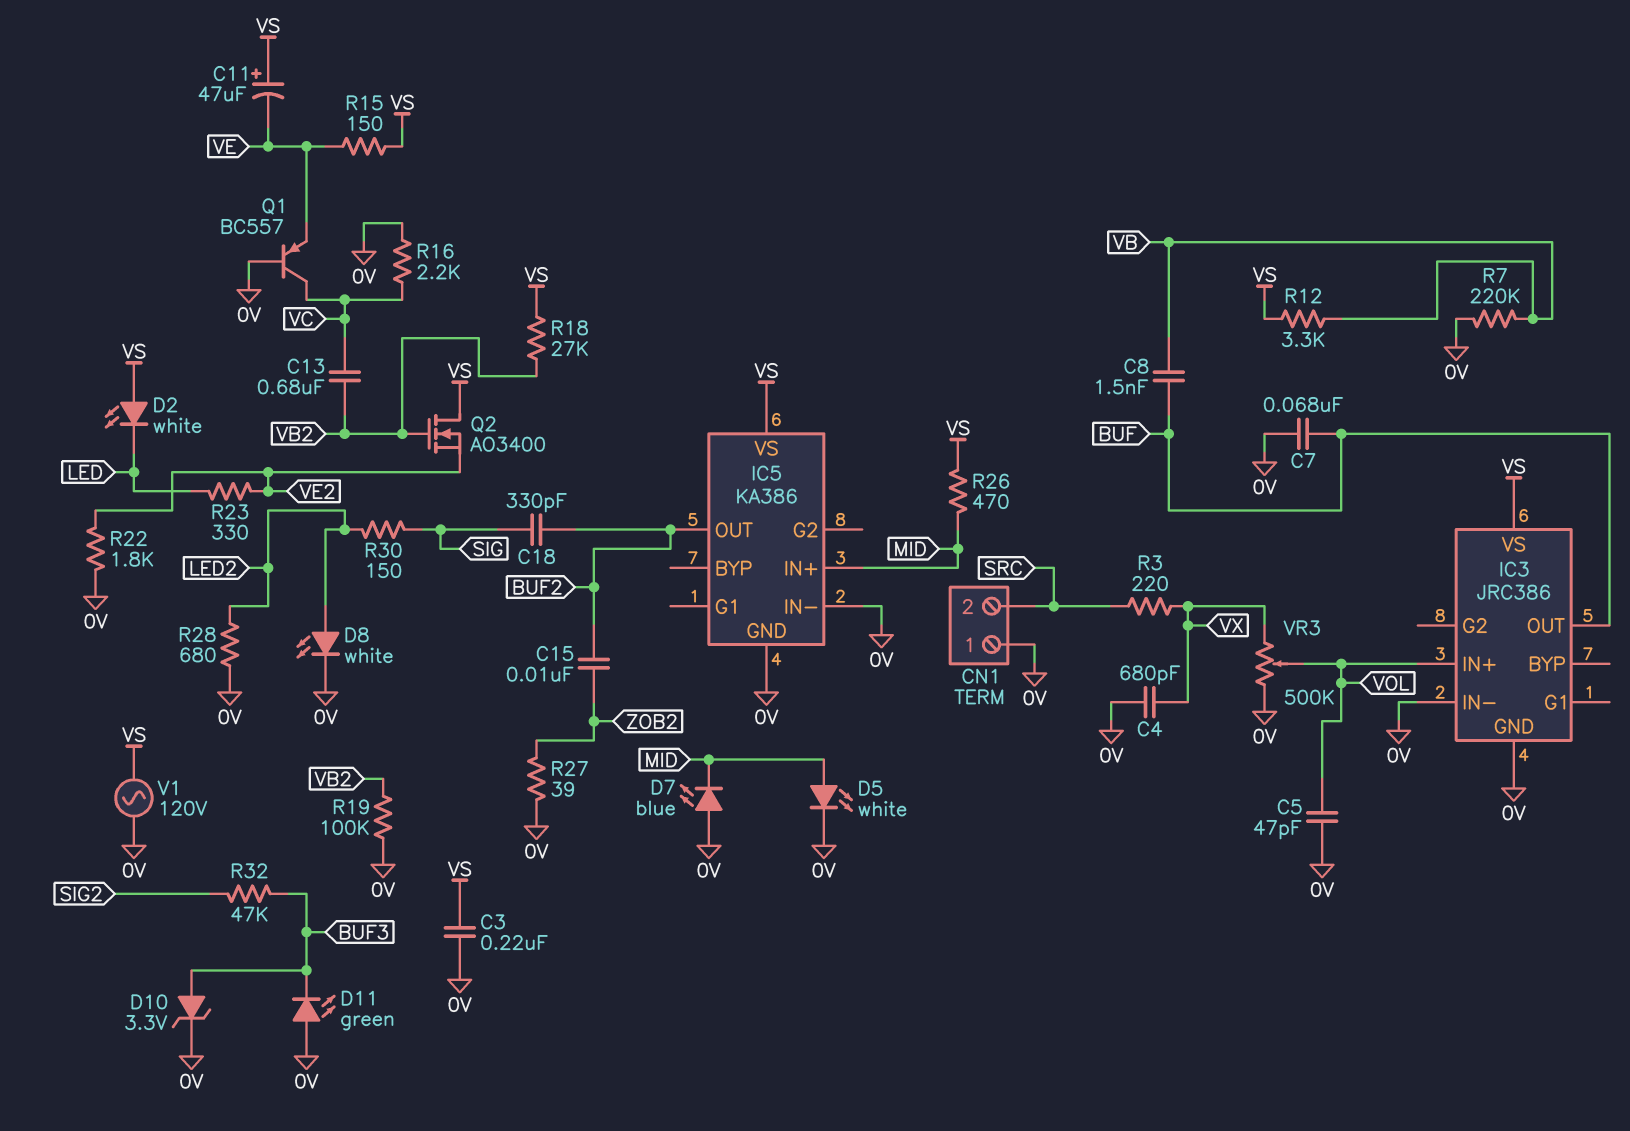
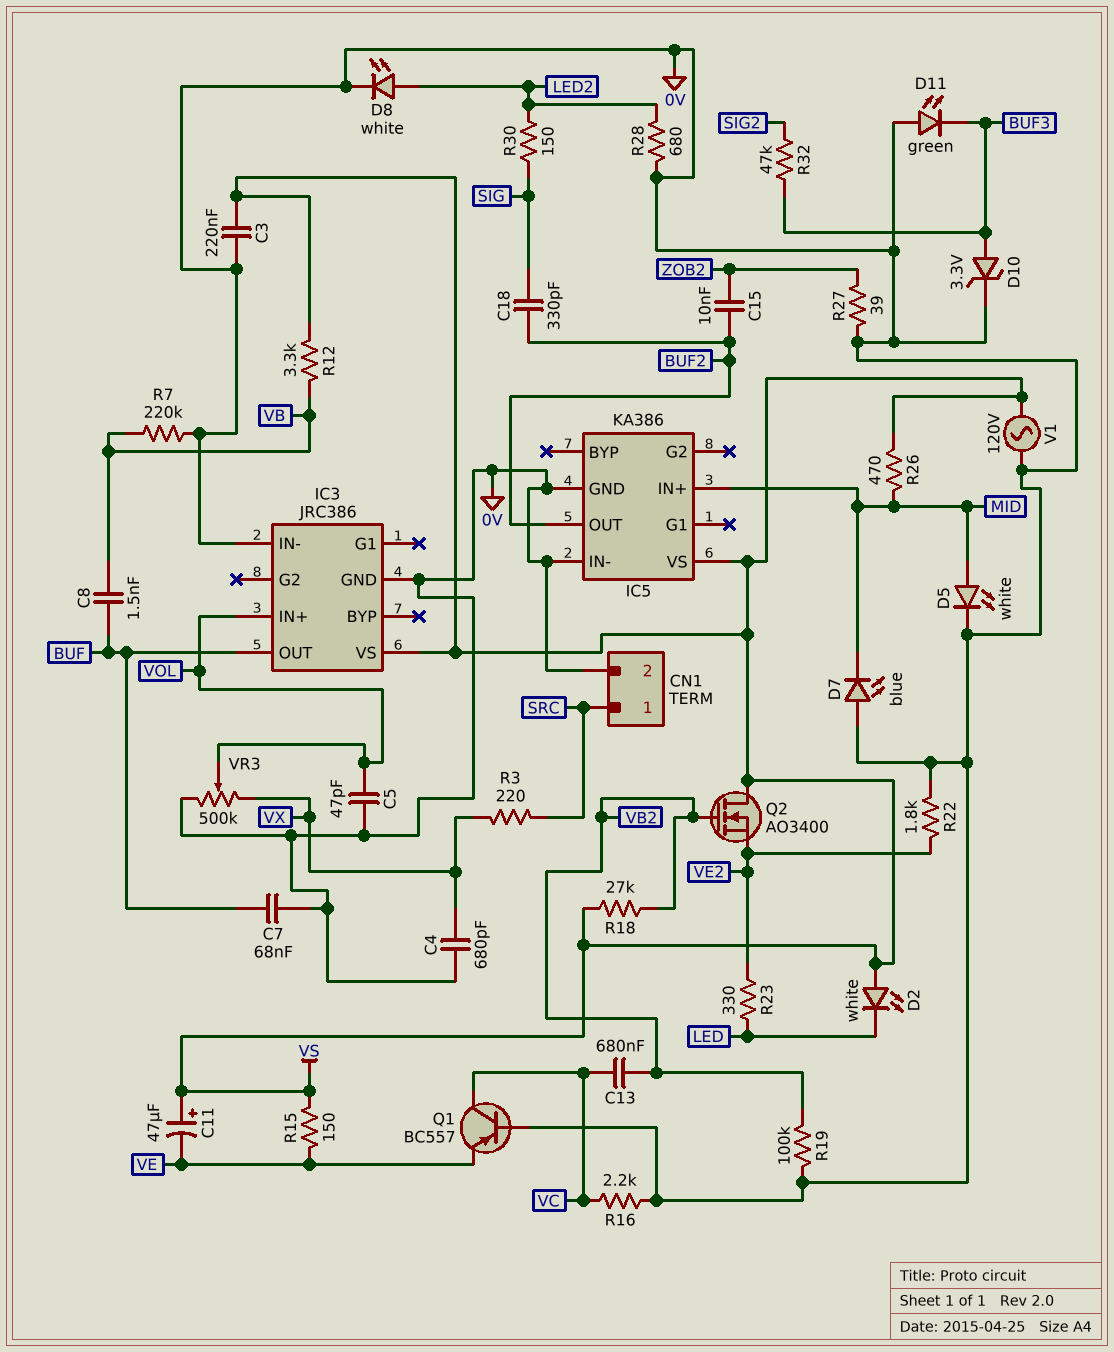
CN1 pin 1: 0V -> SRC
CN1 pin 2: SRC -> 0V

